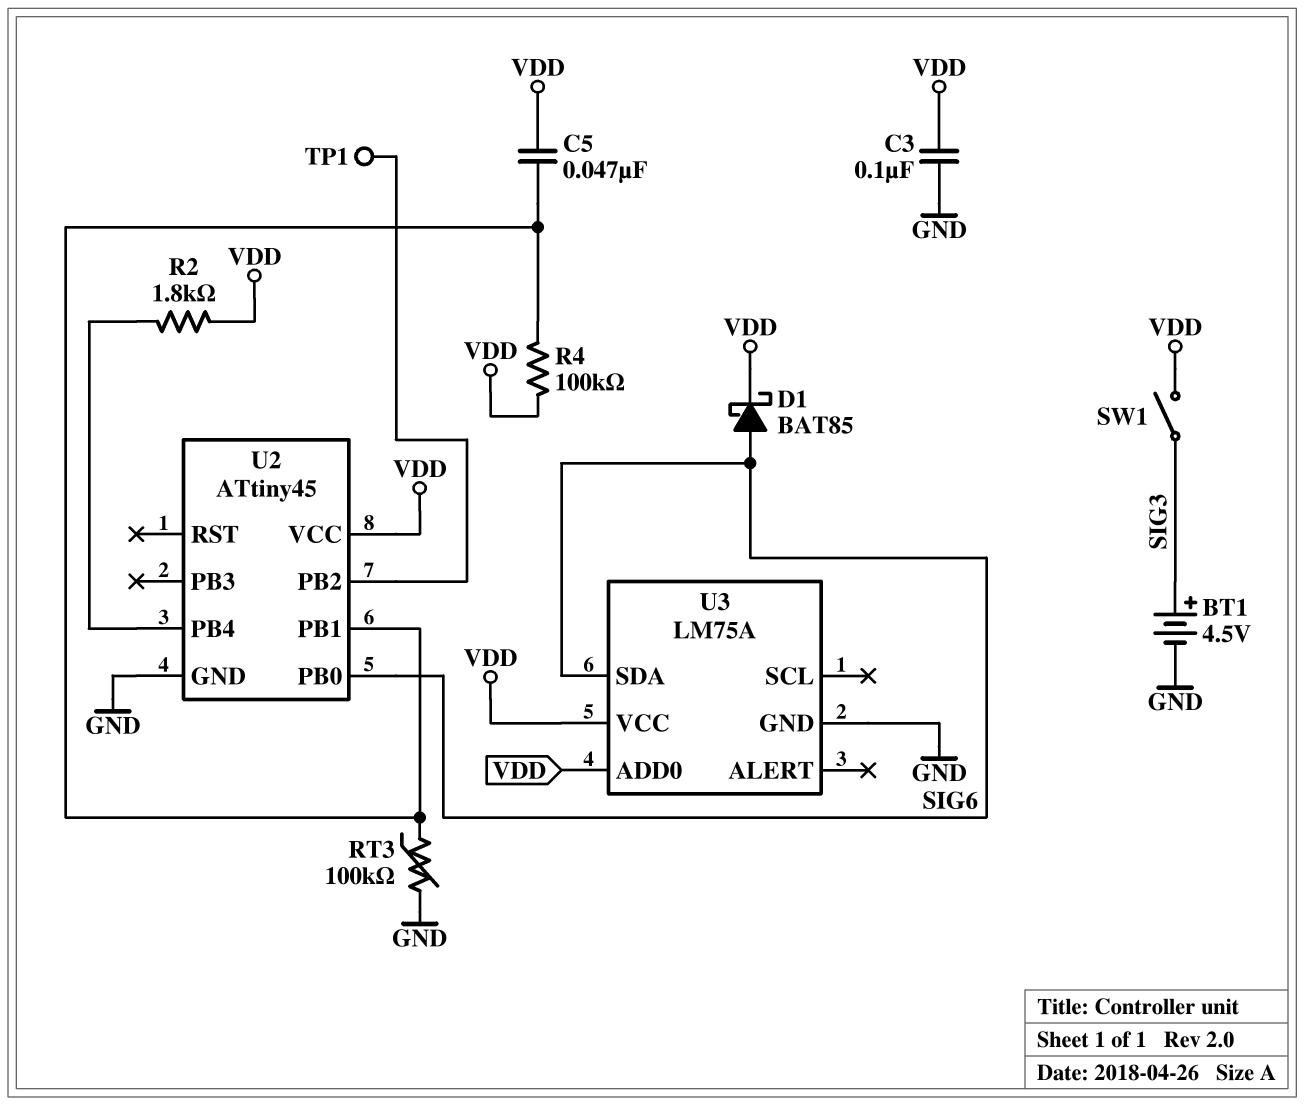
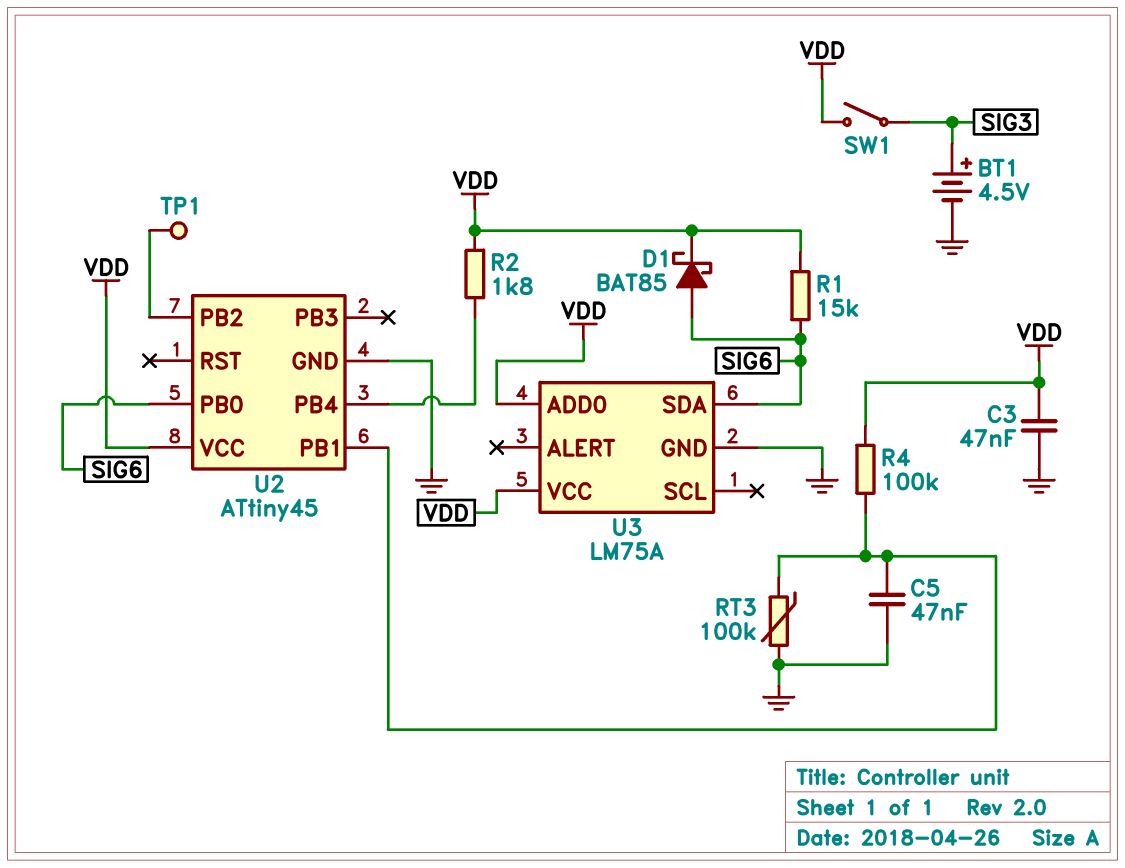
C3: 100nF (GND, VDD) -> 47nF (GND, VDD)
C5: 47nF (U2/PB1, VDD) -> 47nF (GND, U2/PB1)
R1: none -> 15k (SIG6, VDD)

